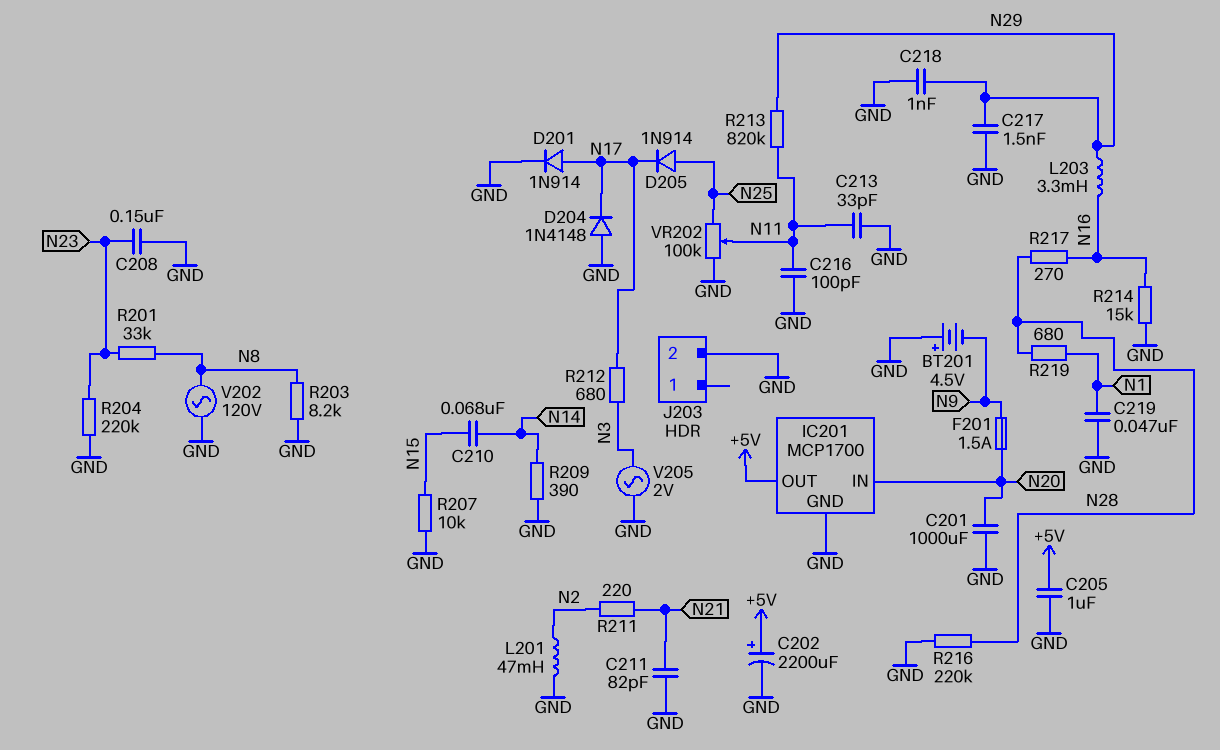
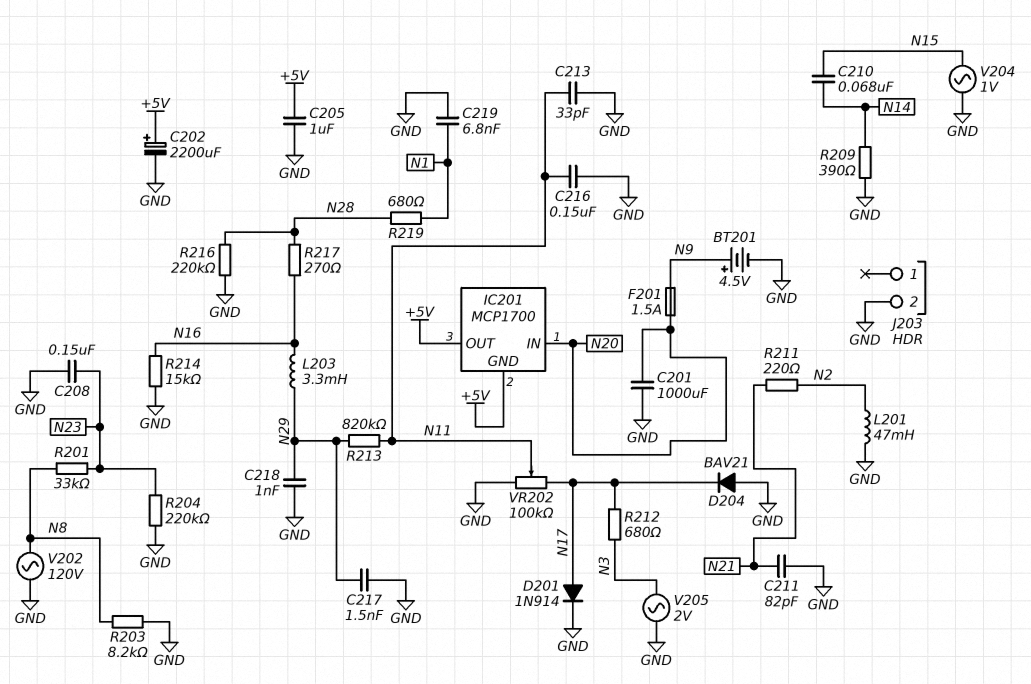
BT201: 4.5V (plus GND, minus N9) -> 4.5V (plus N9, minus GND)
C216: 100pF (GND, N11) -> 150nF (GND, N11)
C219: 47nF (GND, N1) -> 6.8nF (GND, N1)
D204: diode 1N4148 (A GND, K N17) -> diode BAV21 (A GND, K N17)
D205: diode 1N914 (A N25, K N17) -> none
IC201 pin GND: GND -> +5V
R207: 10k (GND, N15) -> none
V204: none -> AC 1V (GND, N15)
VR202: 100k (GND, N25, wiper N11) -> 100k (GND, N17, wiper N11)

